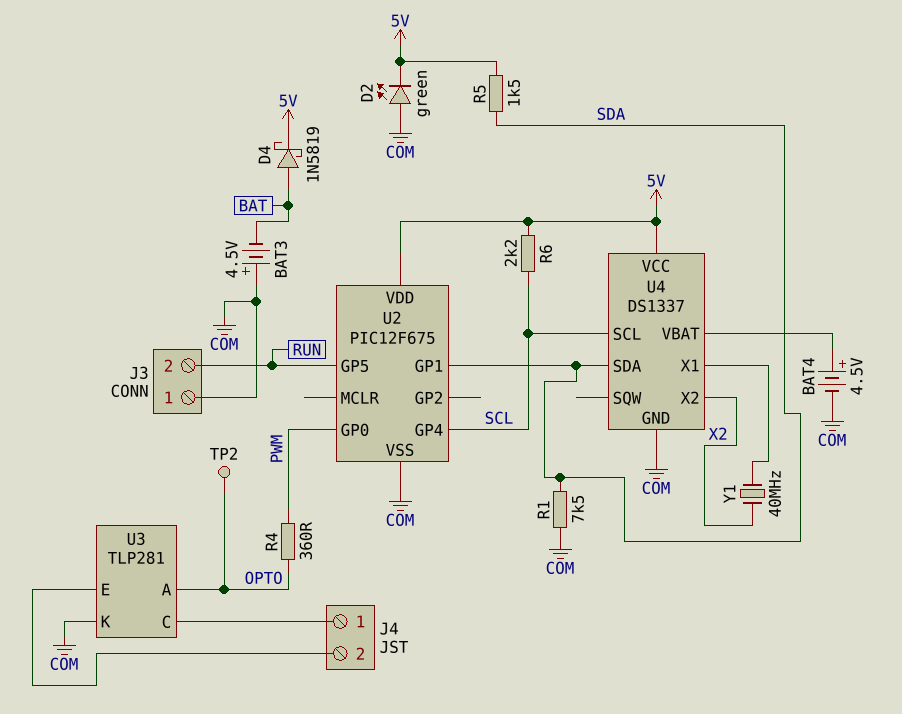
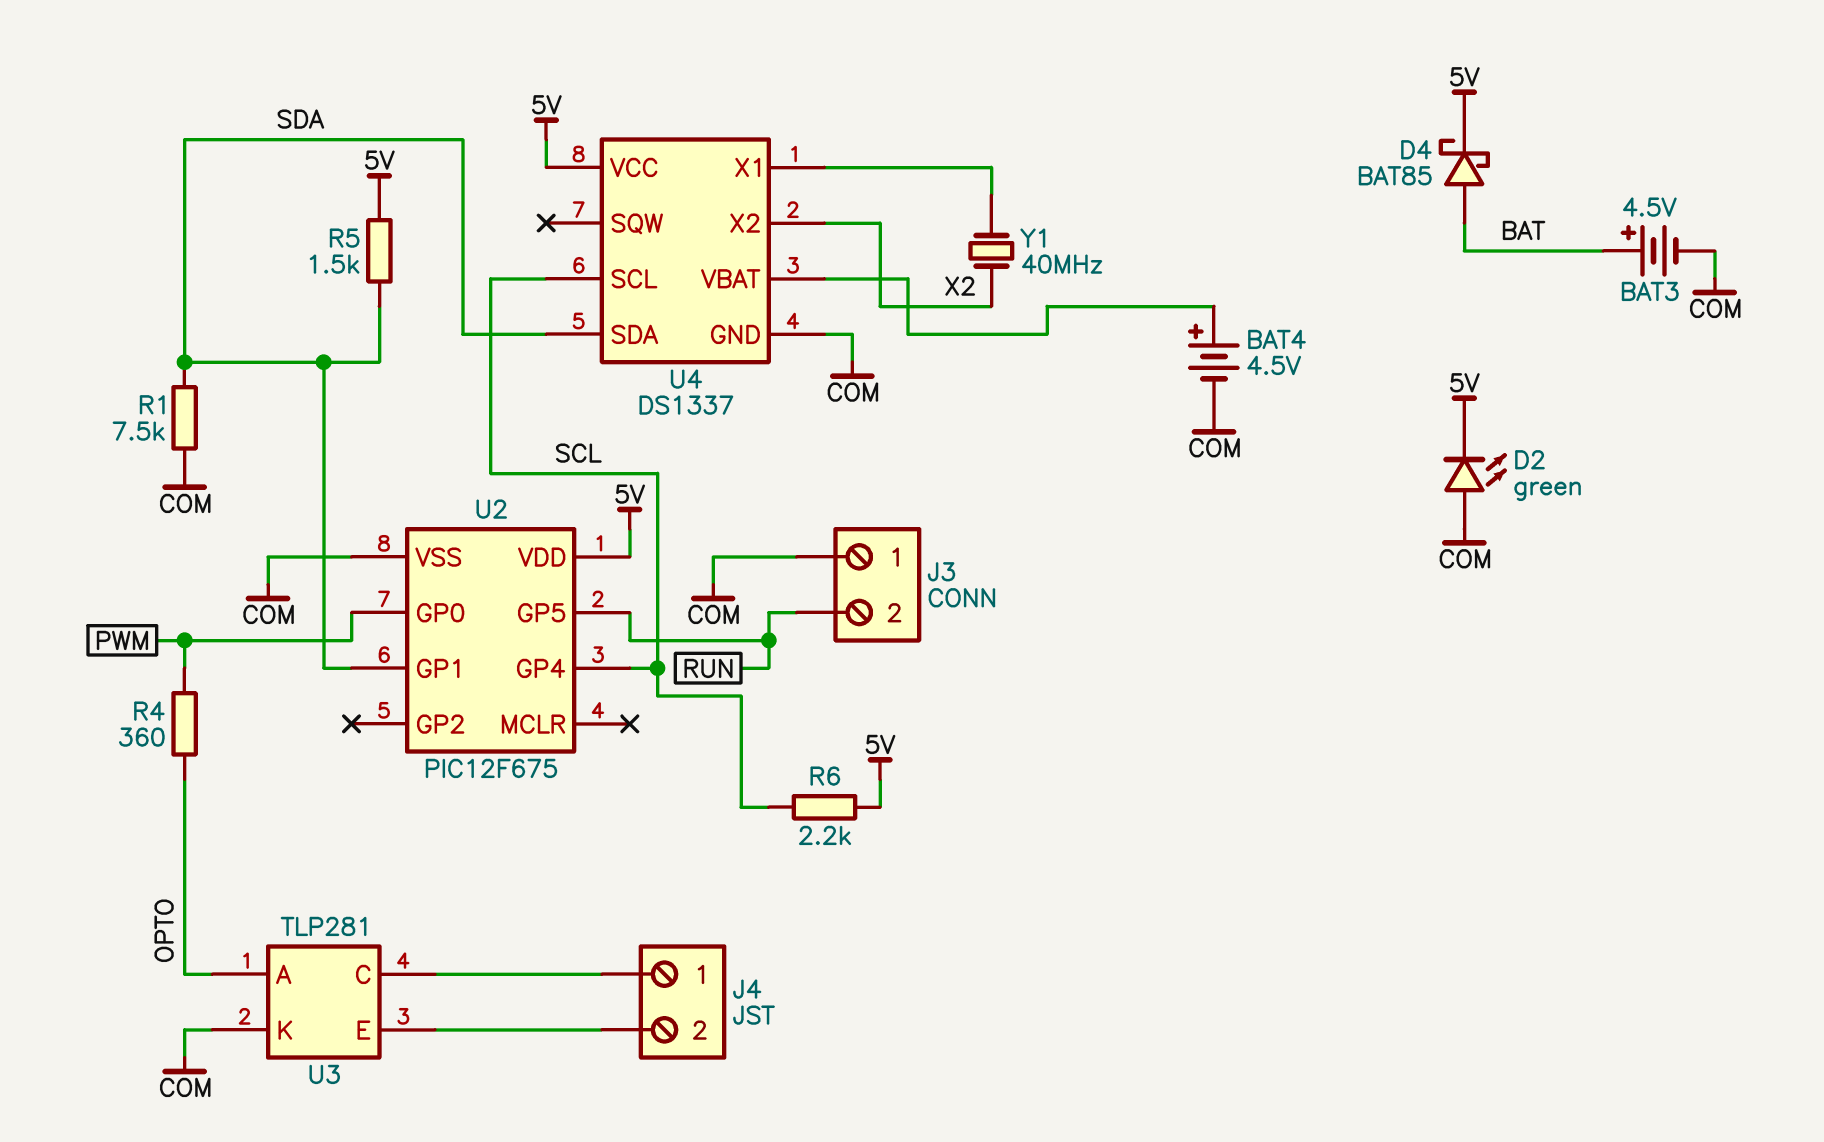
BAT3: 4.5V (plus COM, minus BAT) -> 4.5V (plus BAT, minus COM)
D4: schottky 1N5819 (A BAT, K 5V) -> schottky BAT85 (A BAT, K 5V)
TP2: test point (OPTO) -> none

